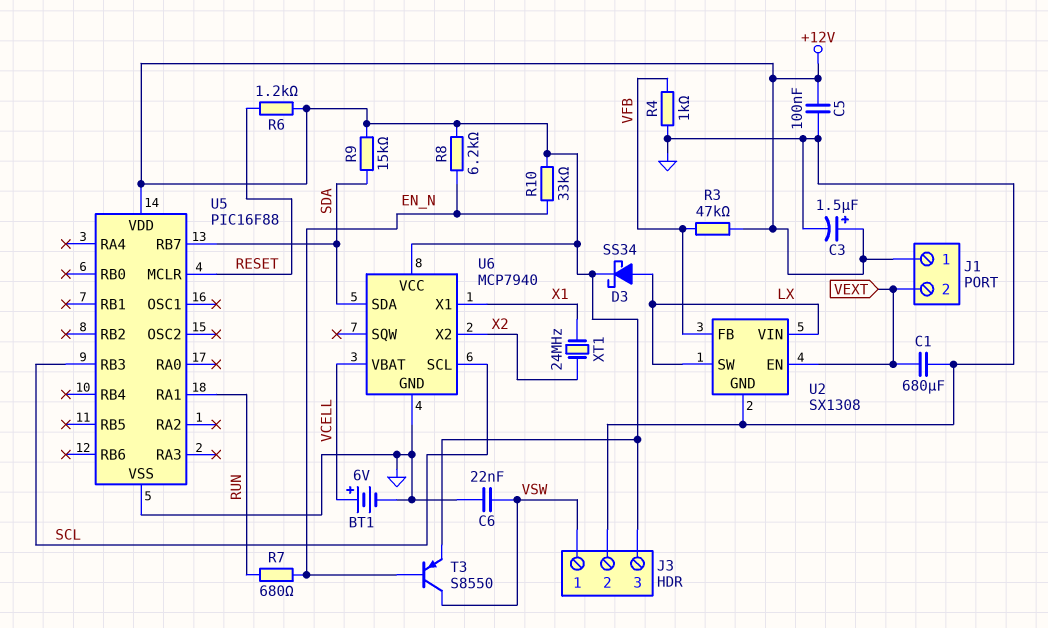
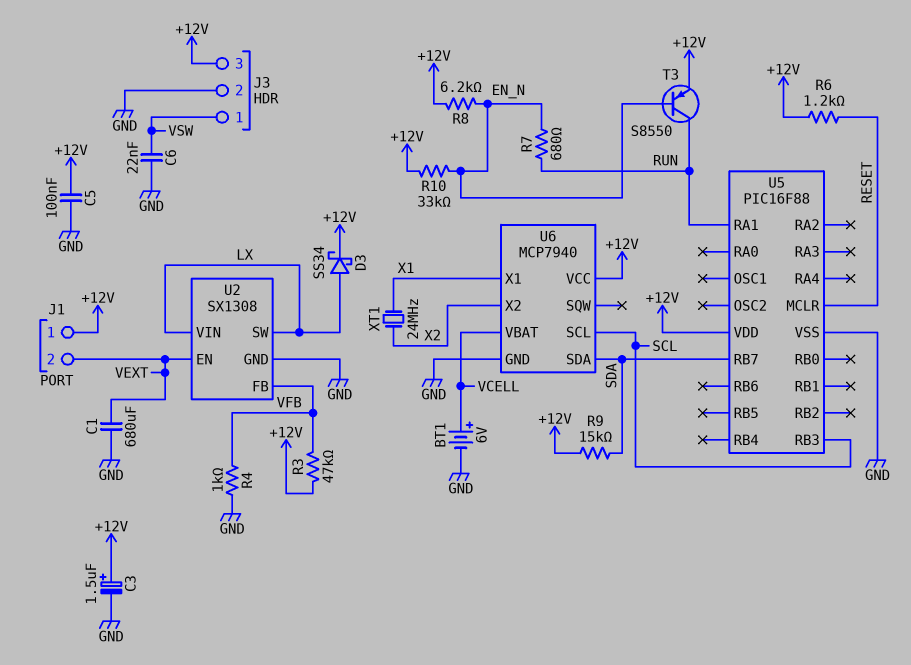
T3: PNP S8550 (B EN_N, C VSW, E +12V) -> PNP S8550 (B EN_N, C RUN, E +12V)

